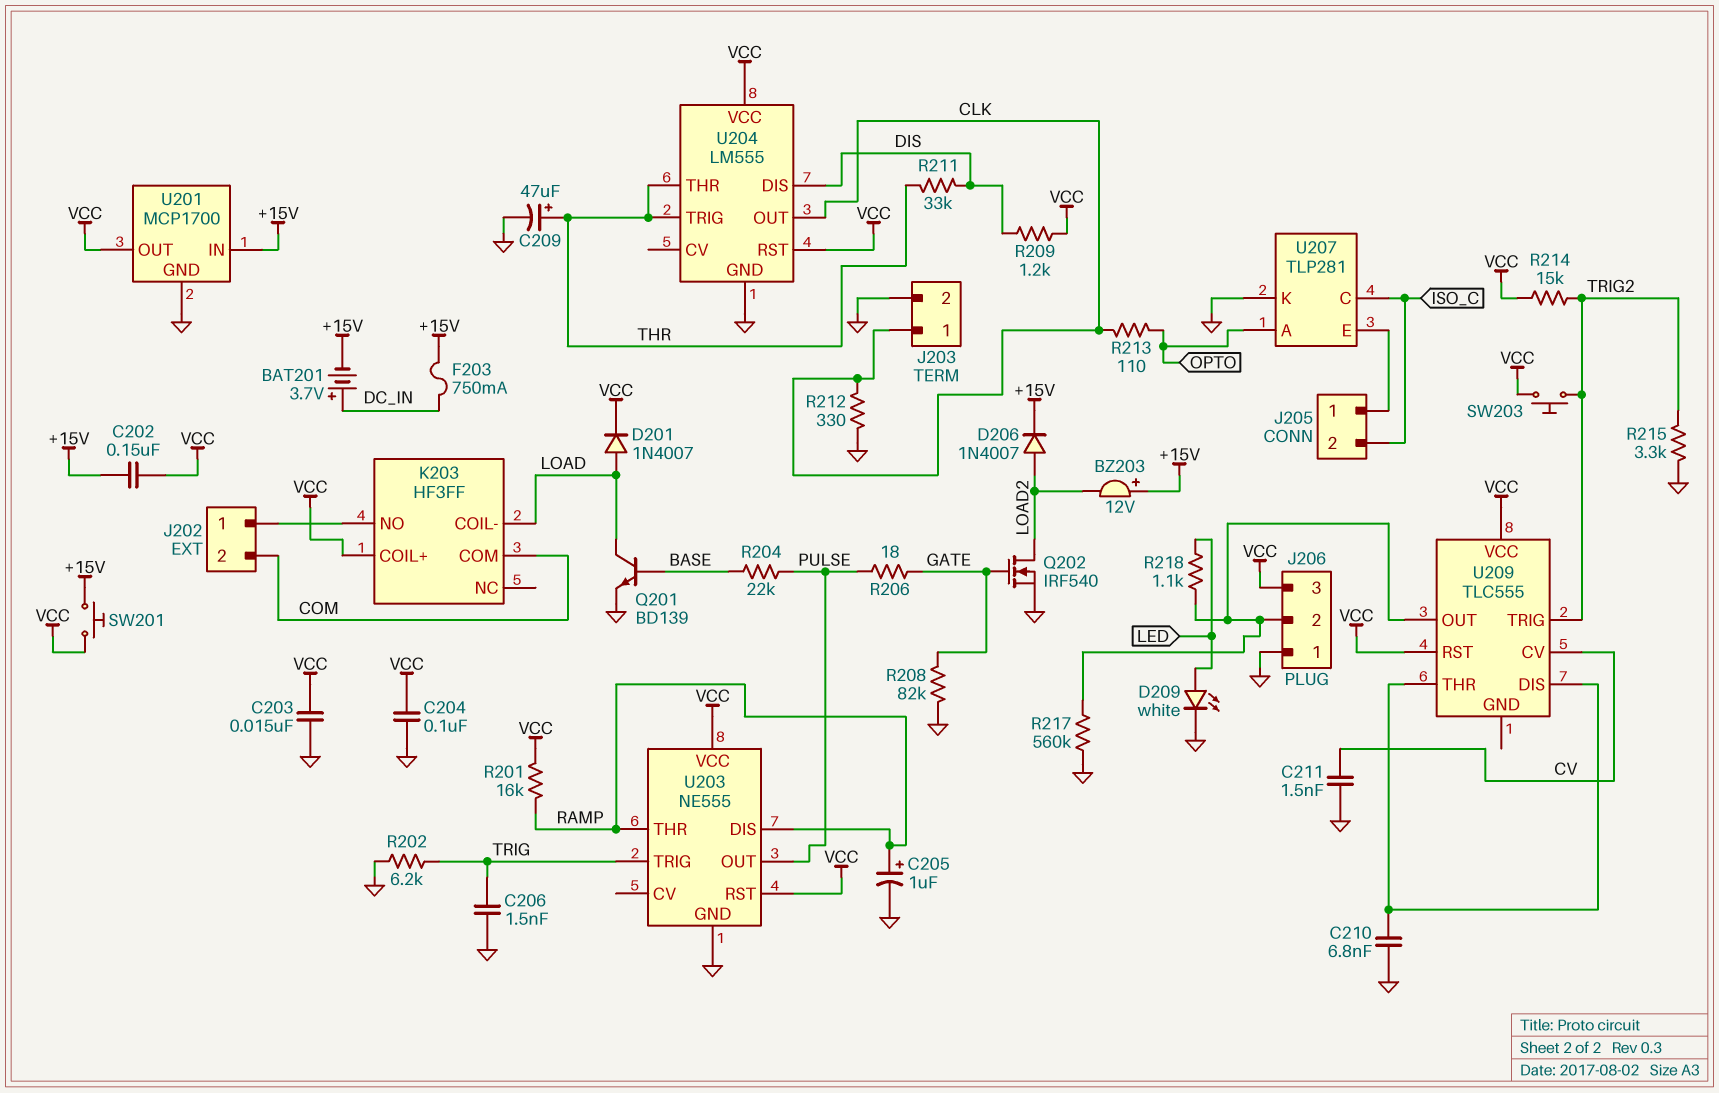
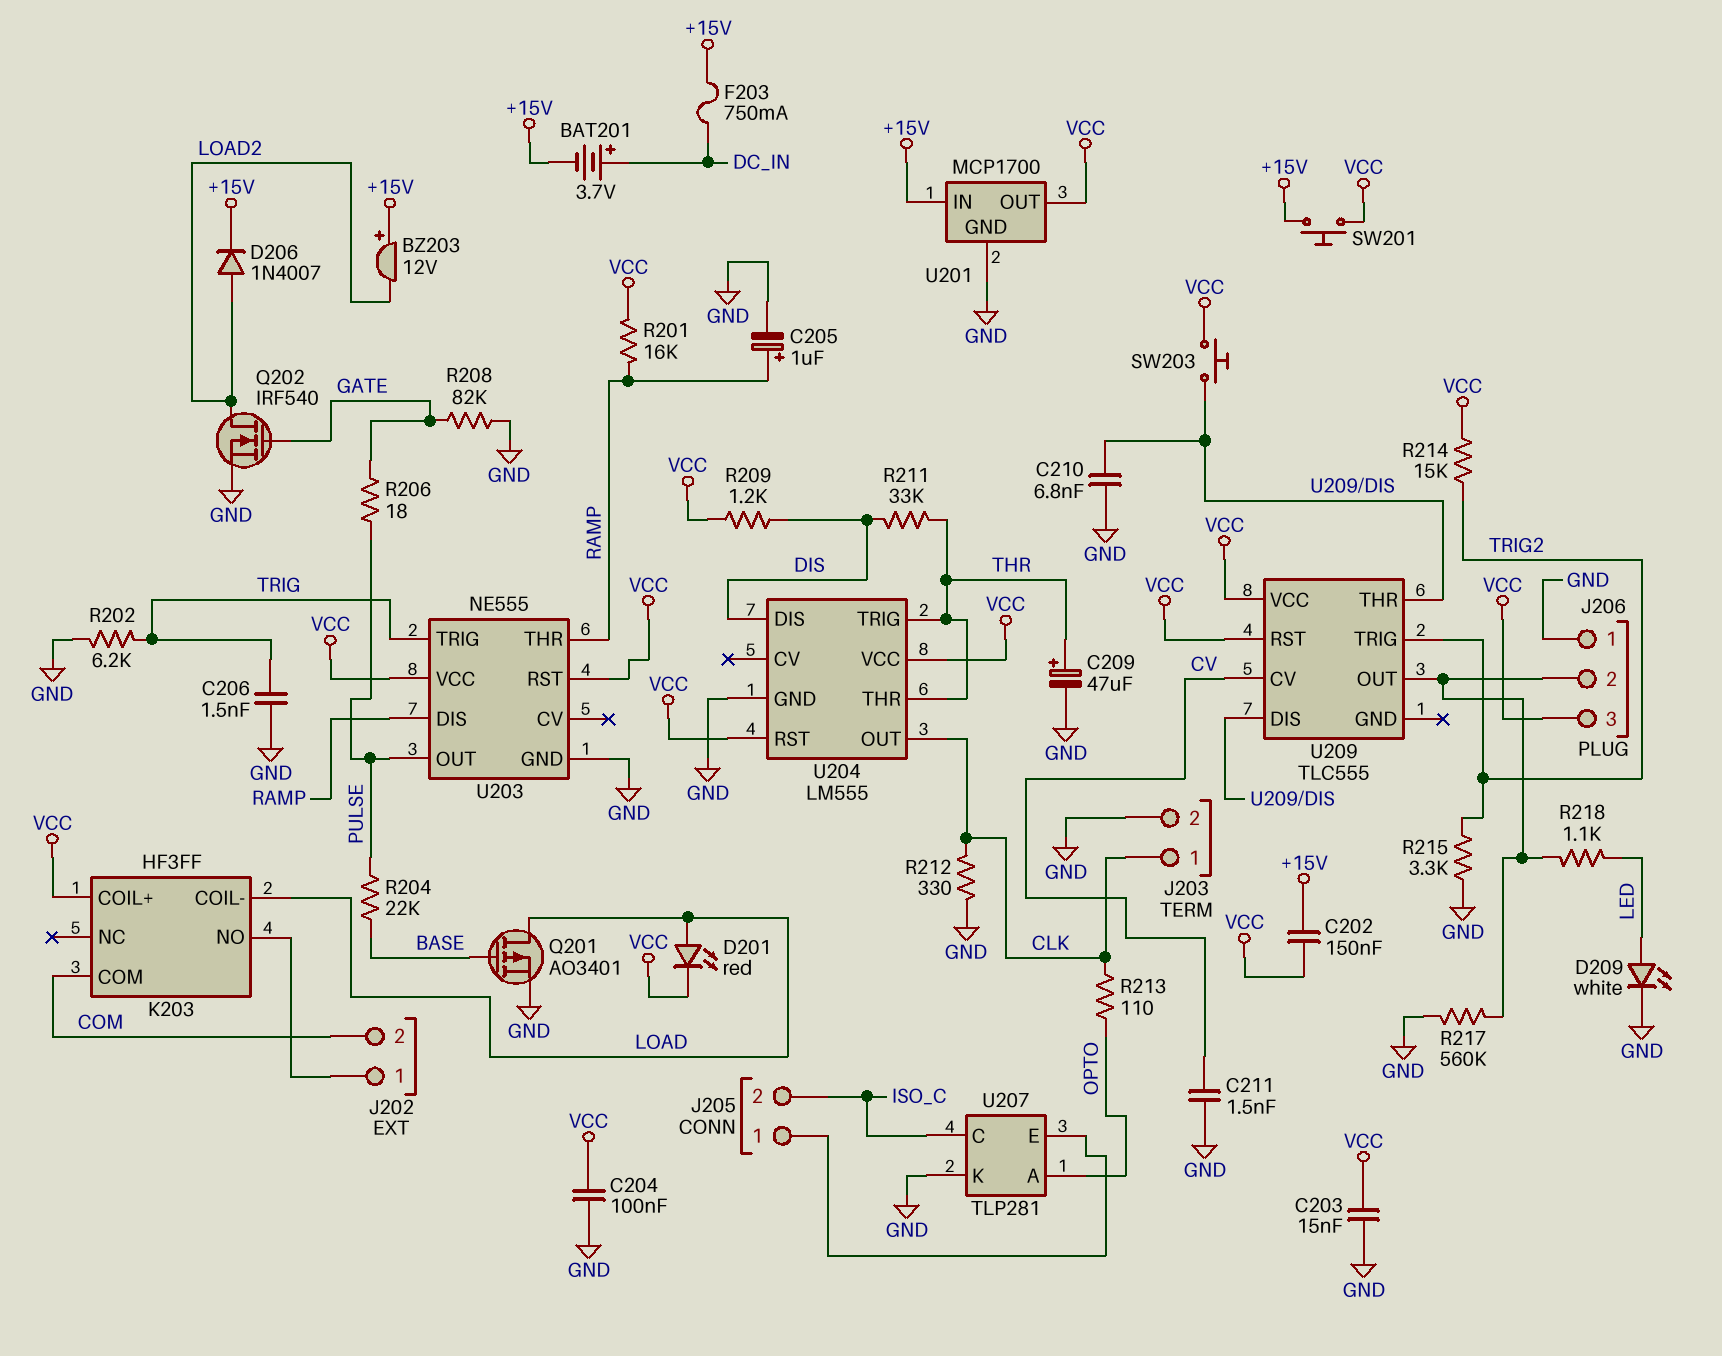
D201: diode 1N4007 (A LOAD, K VCC) -> LED red (A LOAD, K VCC)
Q201: NPN BD139 (B BASE, C LOAD, E GND) -> PMOS AO3401 (G BASE, D LOAD, S GND)
SW203: button (TRIG2, VCC) -> button (U209/DIS, VCC)

